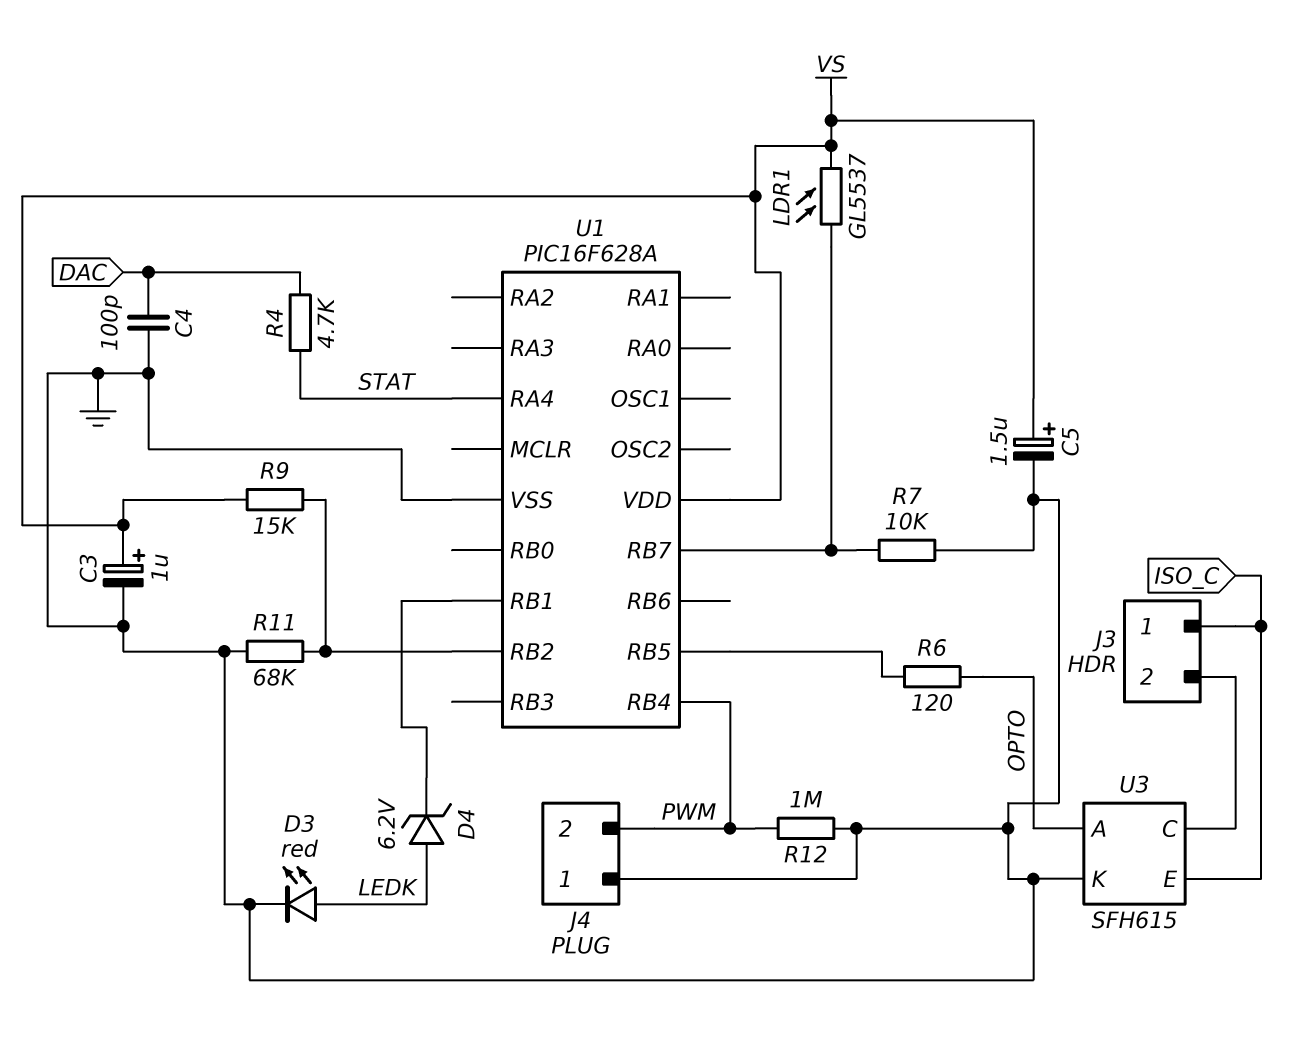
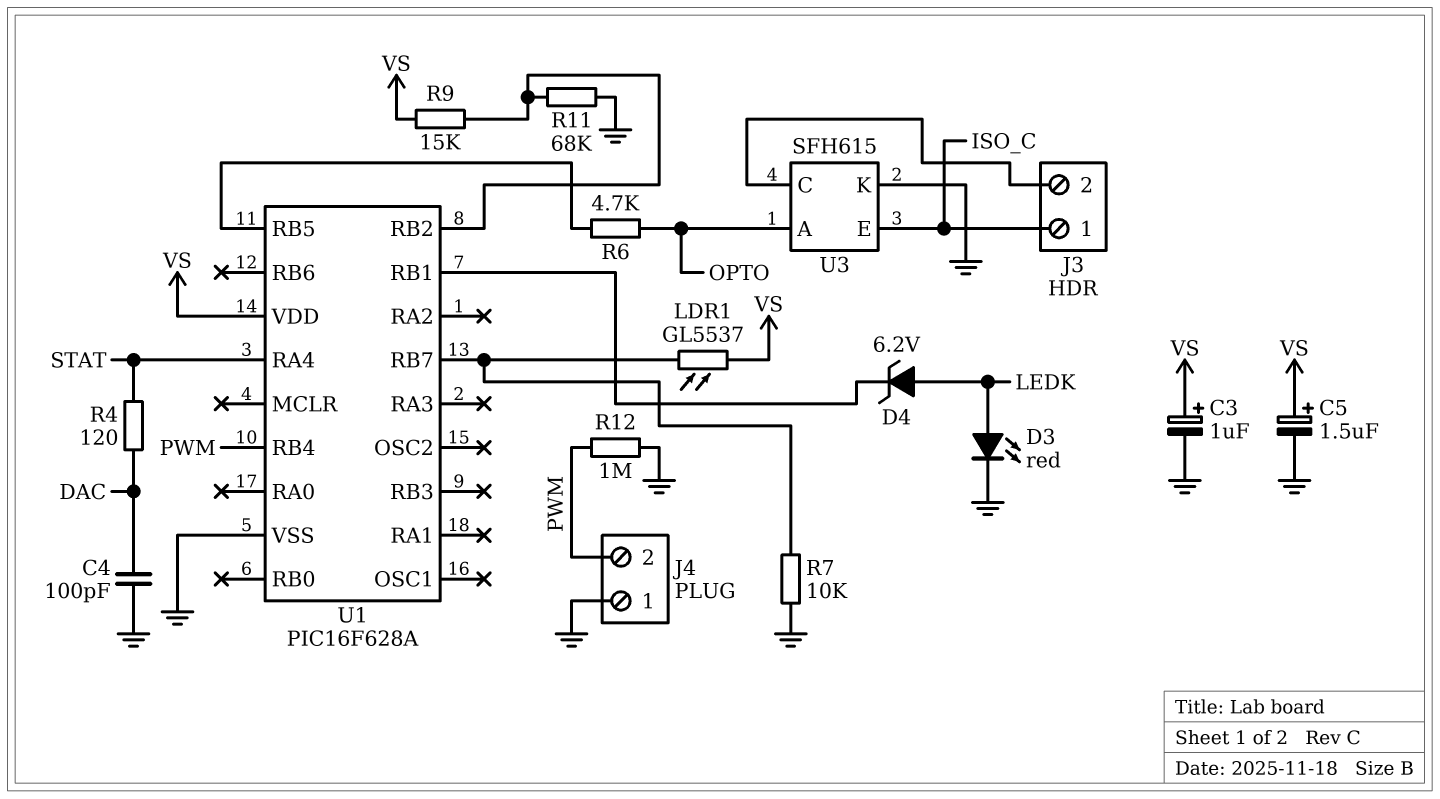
R4: 4.7k (DAC, STAT) -> 120 (DAC, STAT)
R6: 120 (OPTO, U1/RB5) -> 4.7k (OPTO, U1/RB5)

